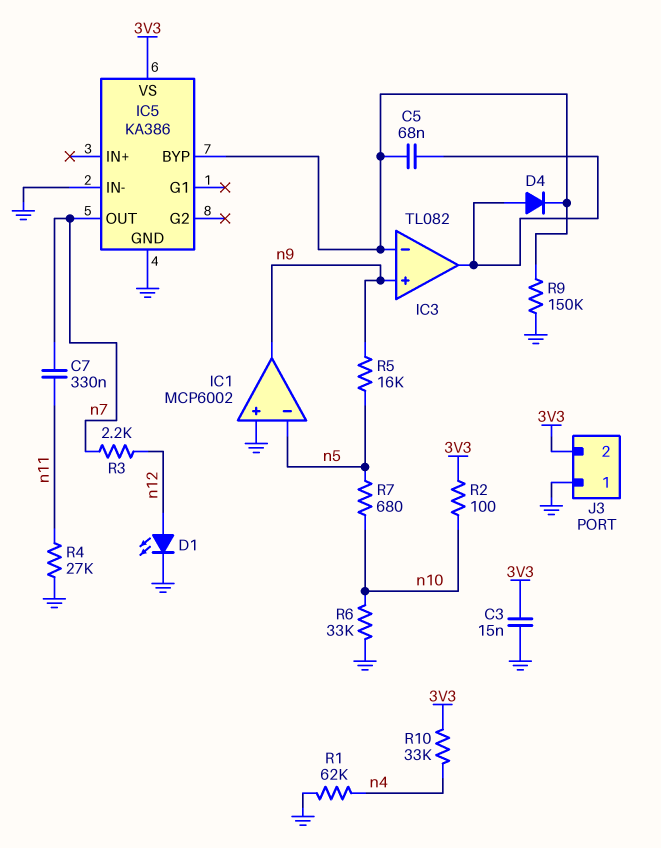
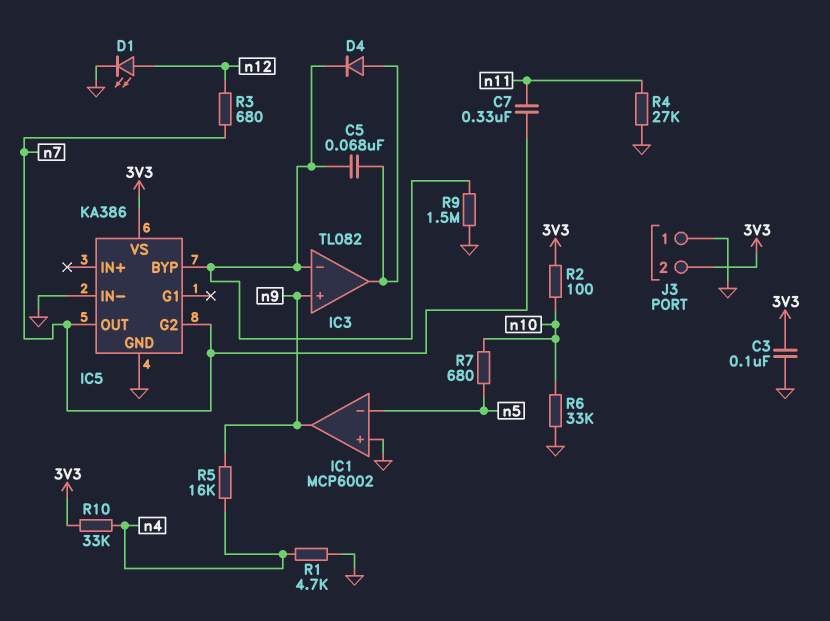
C3: 15nF (3V3, GND) -> 100nF (3V3, GND)
IC5 pin G2: none -> n7
R1: 62k (GND, n4) -> 4.7k (GND, n4)
R3: 2.2k (n7, n12) -> 680 (n7, n12)
R5: 16k (n5, n9) -> 16k (n4, n9)
R9: 150k (GND, IC3/in-) -> 1.5M (GND, IC3/in-)

